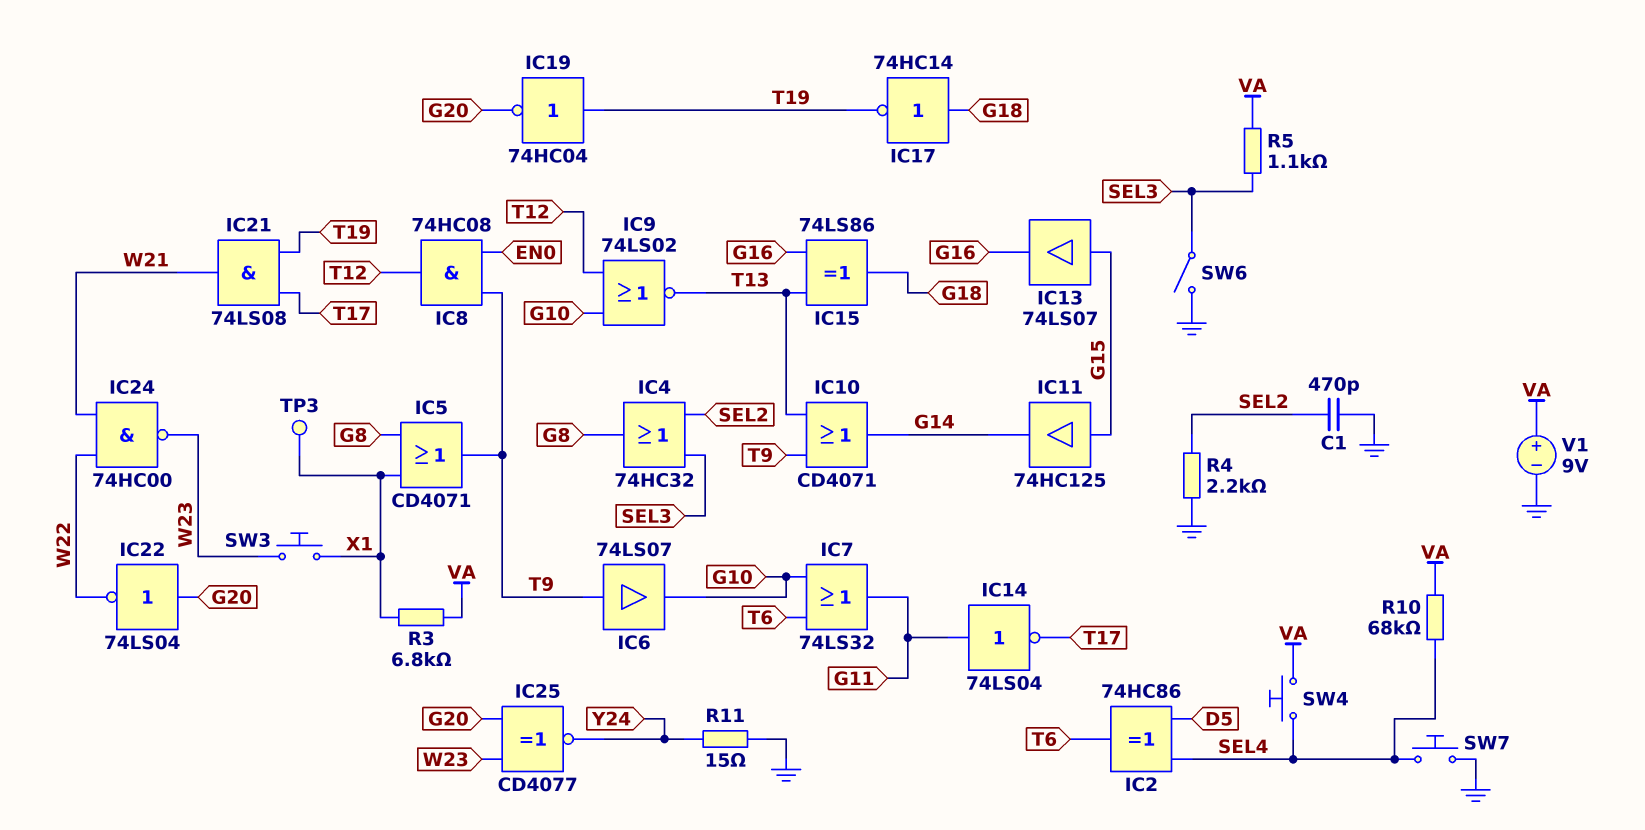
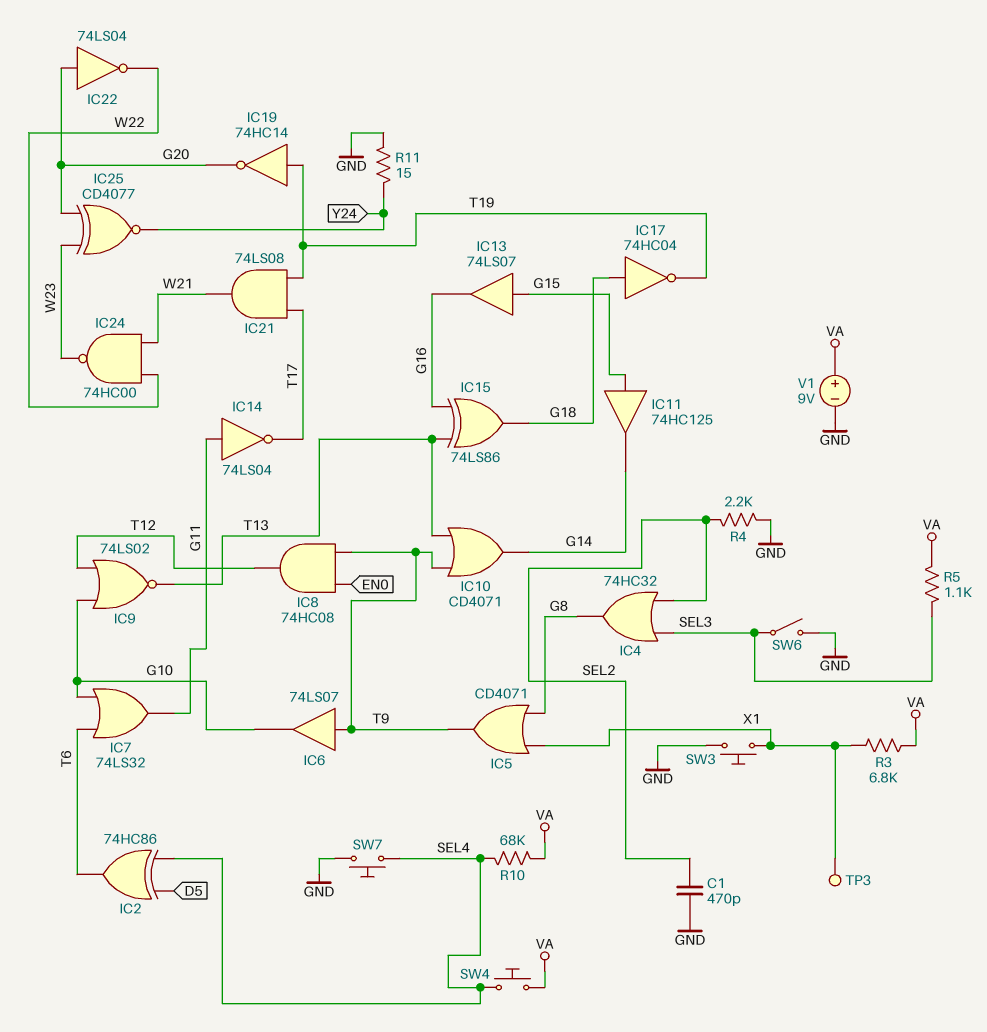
IC17: NOT 74HC14 (in G18, out T19) -> NOT 74HC04 (in G18, out T19)
IC19: NOT 74HC04 (in T19, out G20) -> NOT 74HC14 (in T19, out G20)
SW3: button (W23, X1) -> button (GND, X1)

